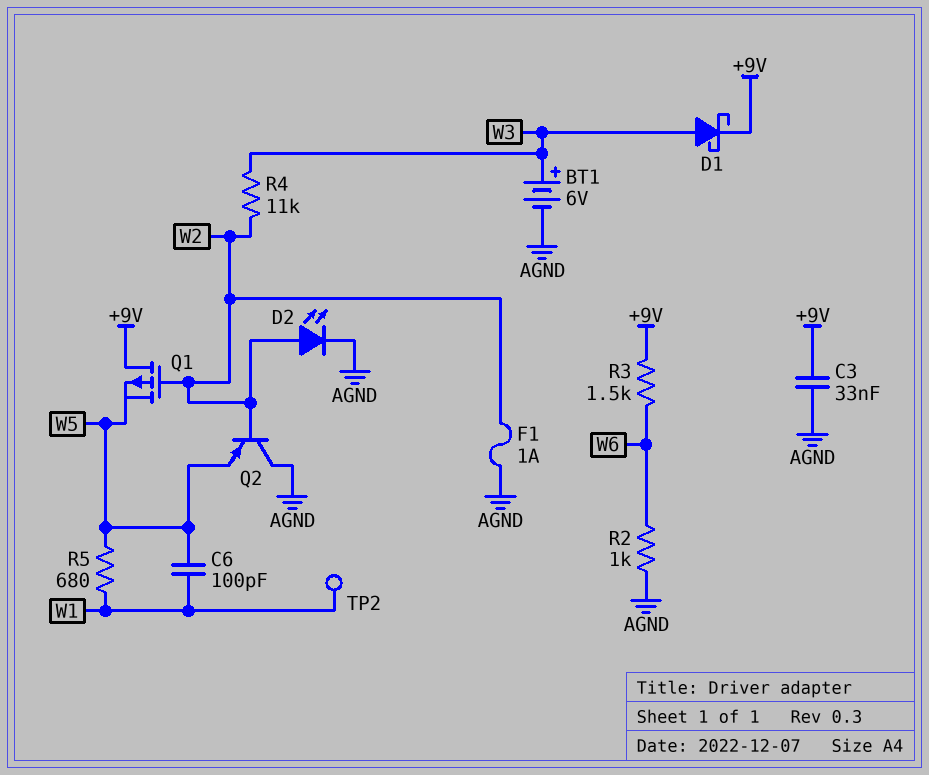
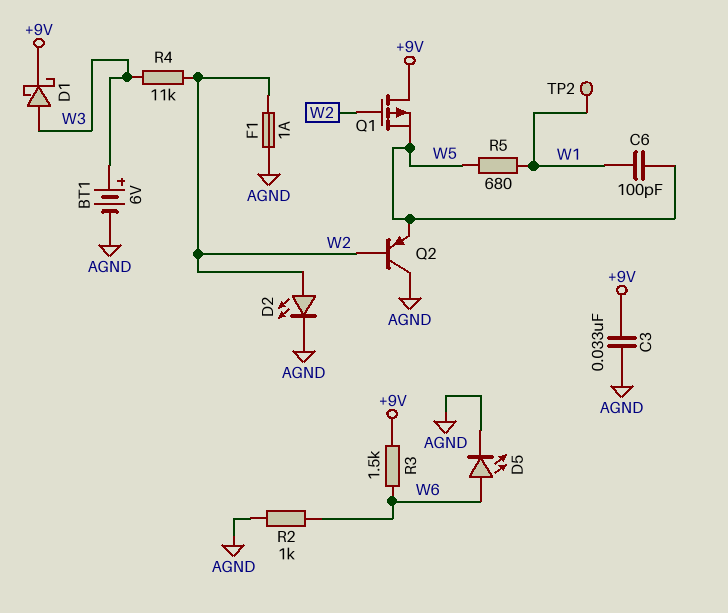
D5: none -> LED (A W6, K AGND)

